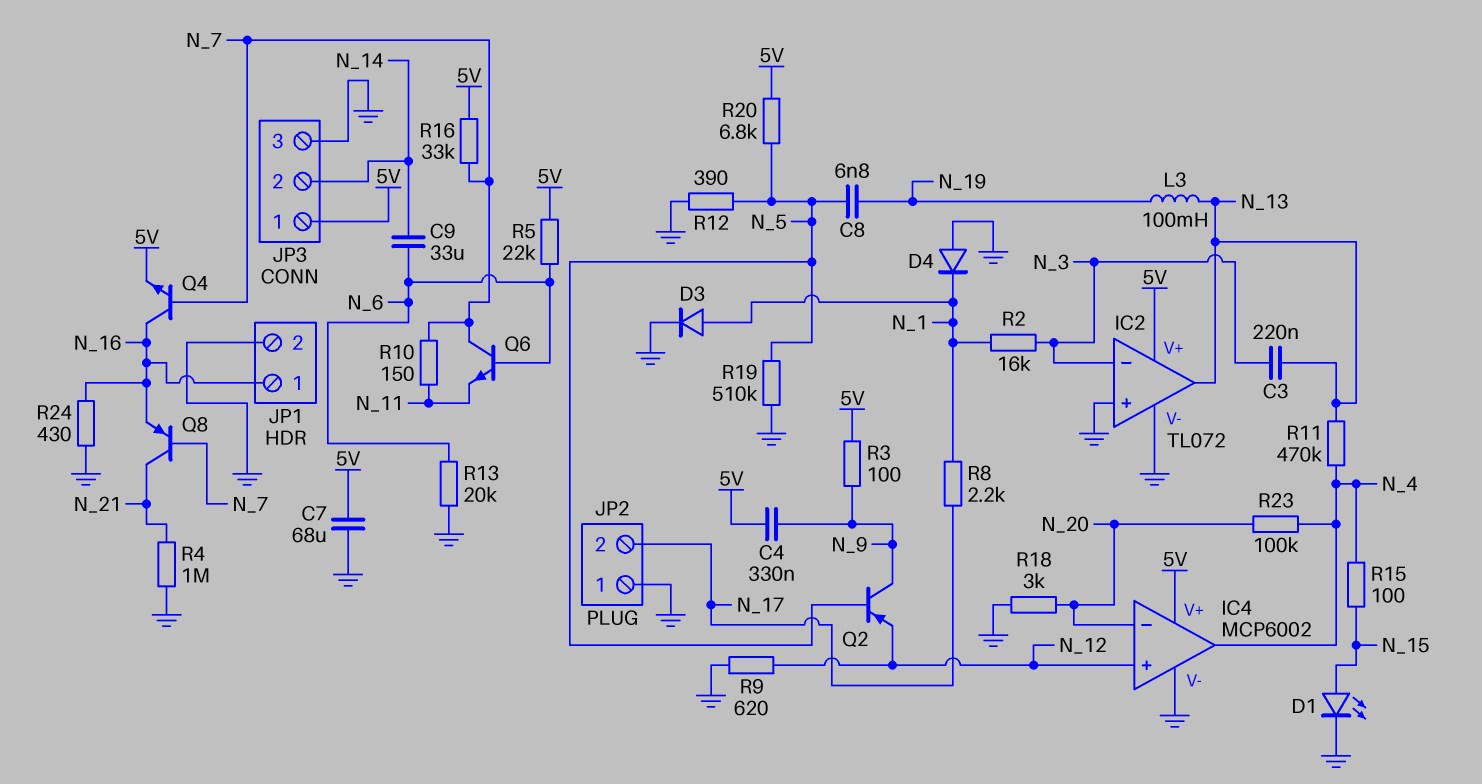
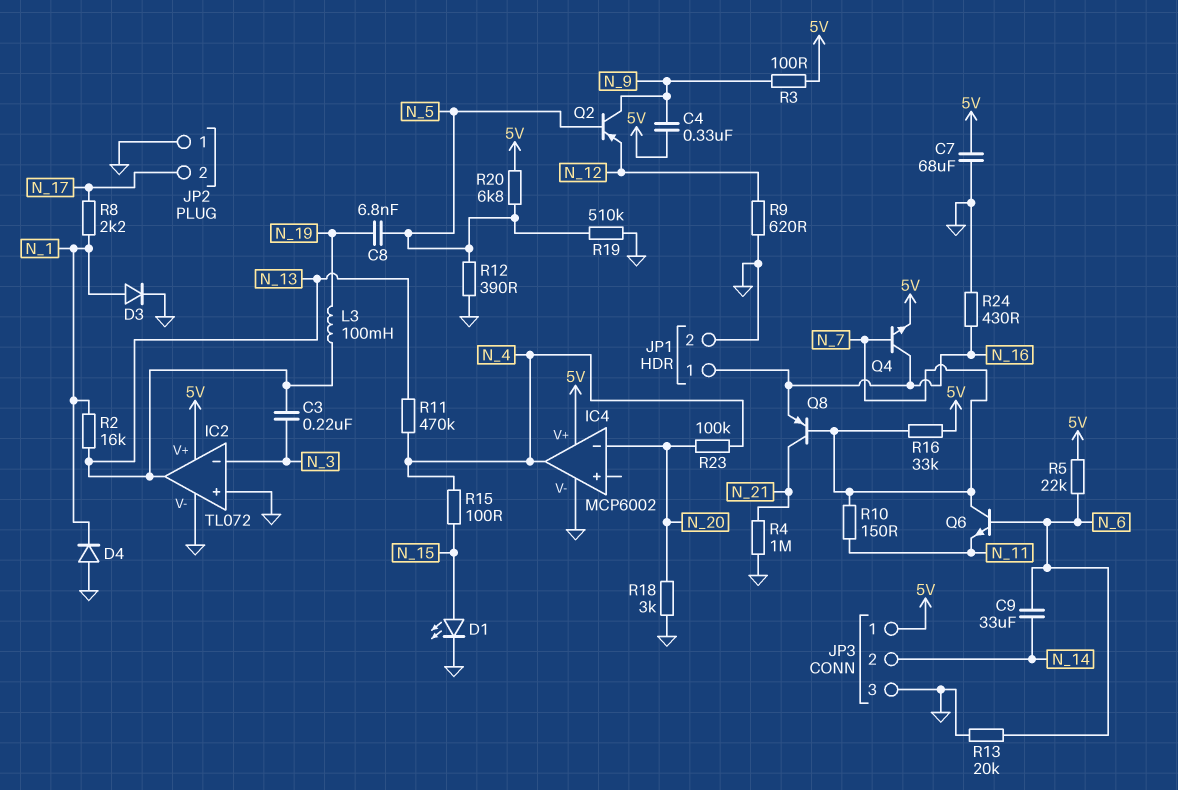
IC4 pin in+: N_12 -> none
R2: 16k (N_1, N_3) -> 16k (N_1, N_13)

